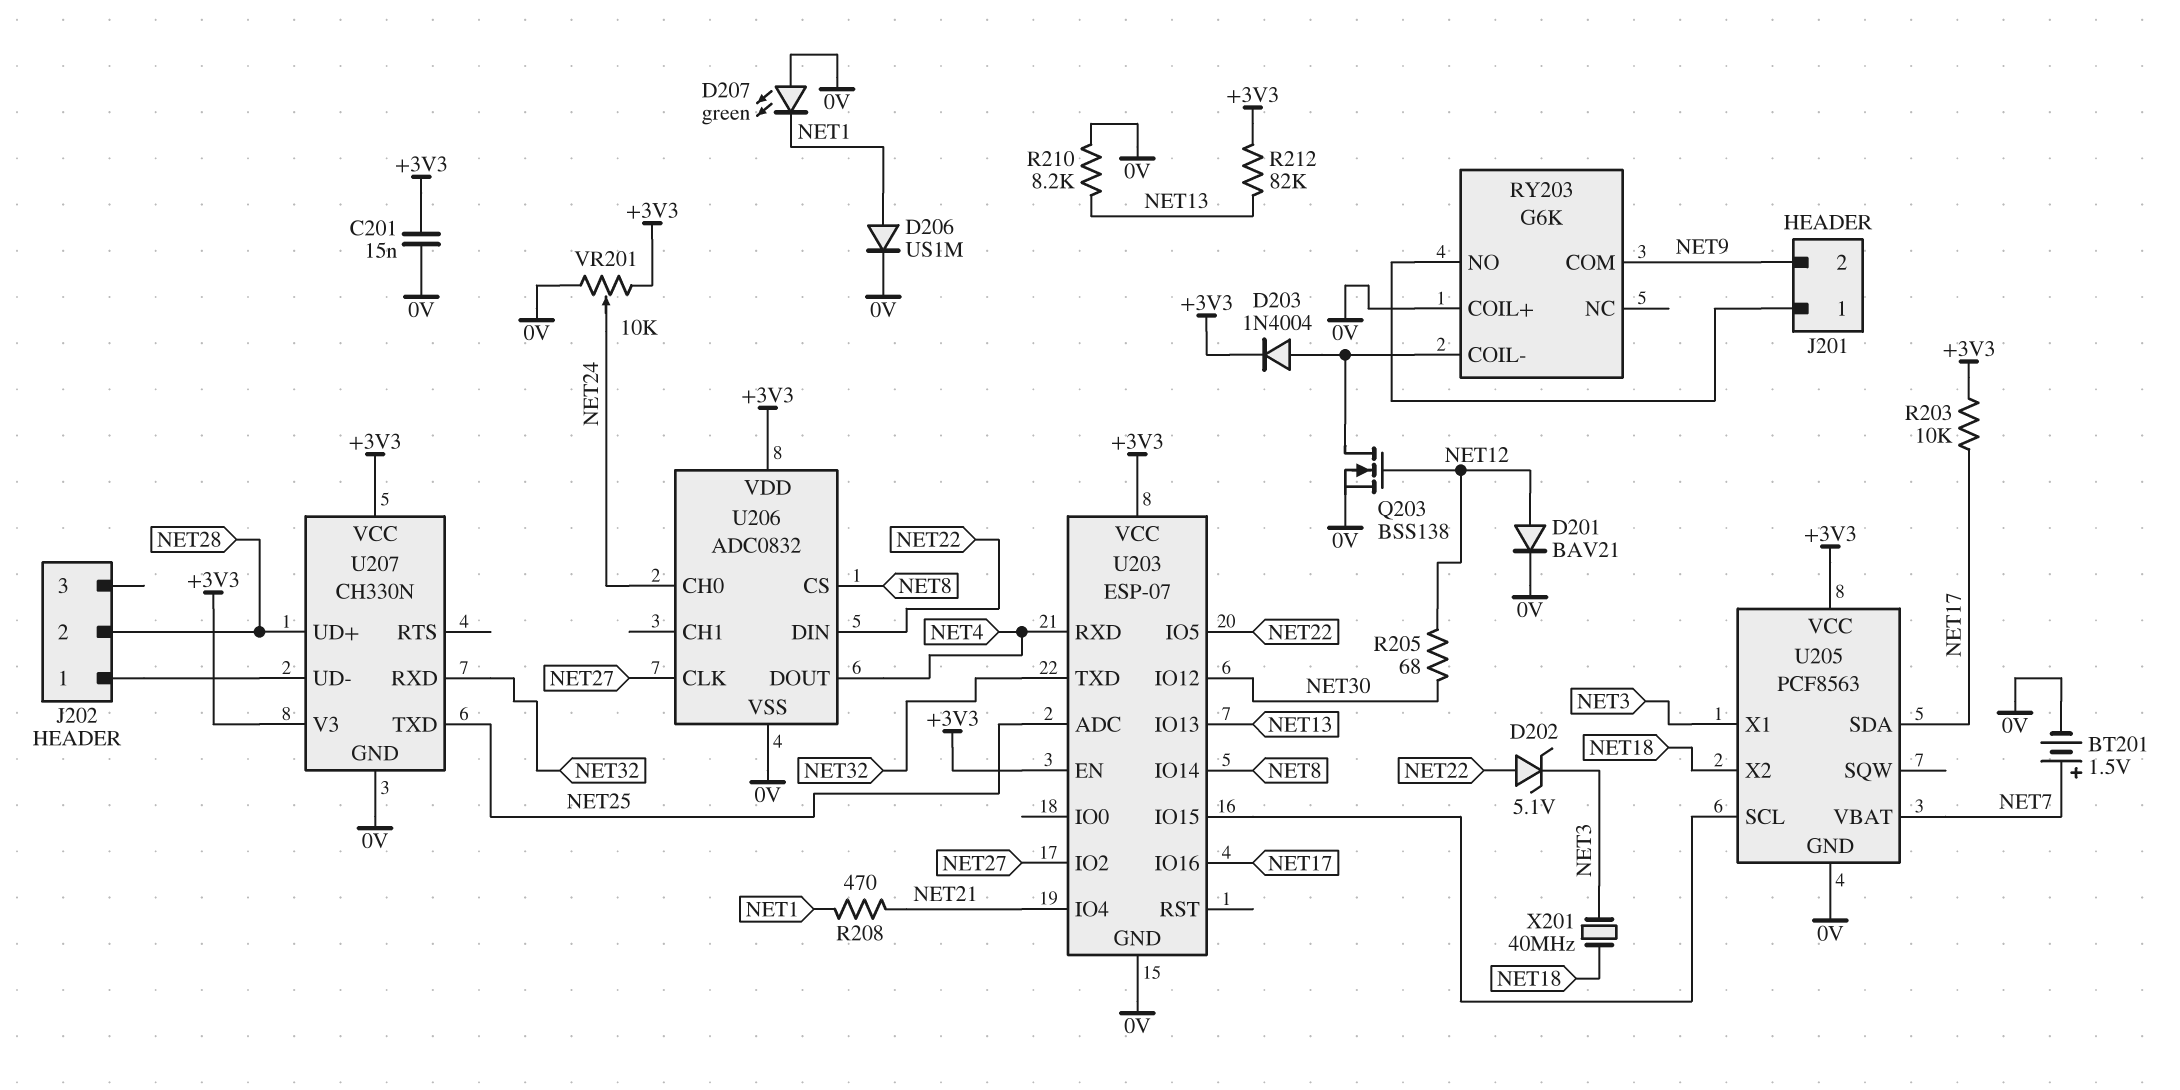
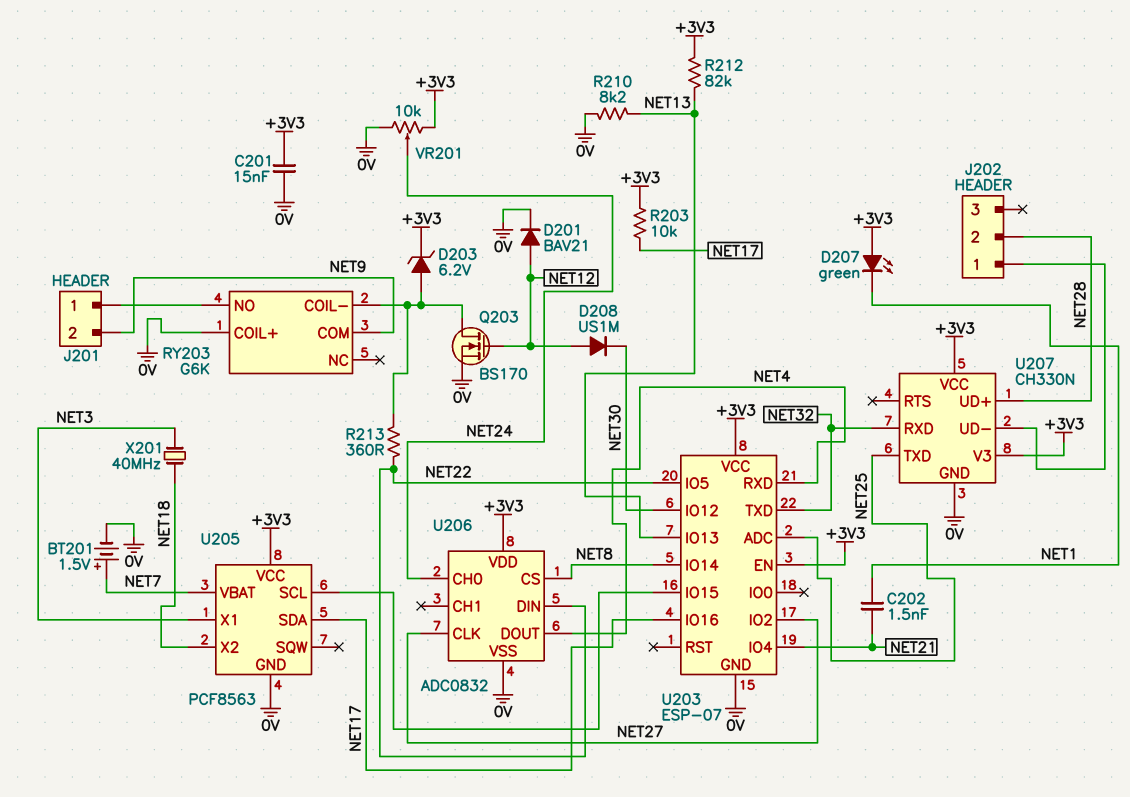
C202: none -> 1.5nF (NET1, NET21)
D202: zener 5.1V (A NET22, K NET3) -> none
D203: diode 1N4004 (A RY203/COIL-, K +3V3) -> zener 6.2V (A RY203/COIL-, K +3V3)
D206: diode US1M (A NET1, K 0V) -> none
D207: LED green (A 0V, K NET1) -> LED green (A +3V3, K NET1)
D208: none -> diode US1M (A NET12, K NET30)
Q203: NMOS BSS138 (G NET12, D RY203/COIL-, S 0V) -> NMOS BS170 (G NET12, D RY203/COIL-, S 0V)
R205: 68 (NET12, NET30) -> none
R208: 470 (NET1, NET21) -> none
R213: none -> 360 (NET22, RY203/COIL-)

